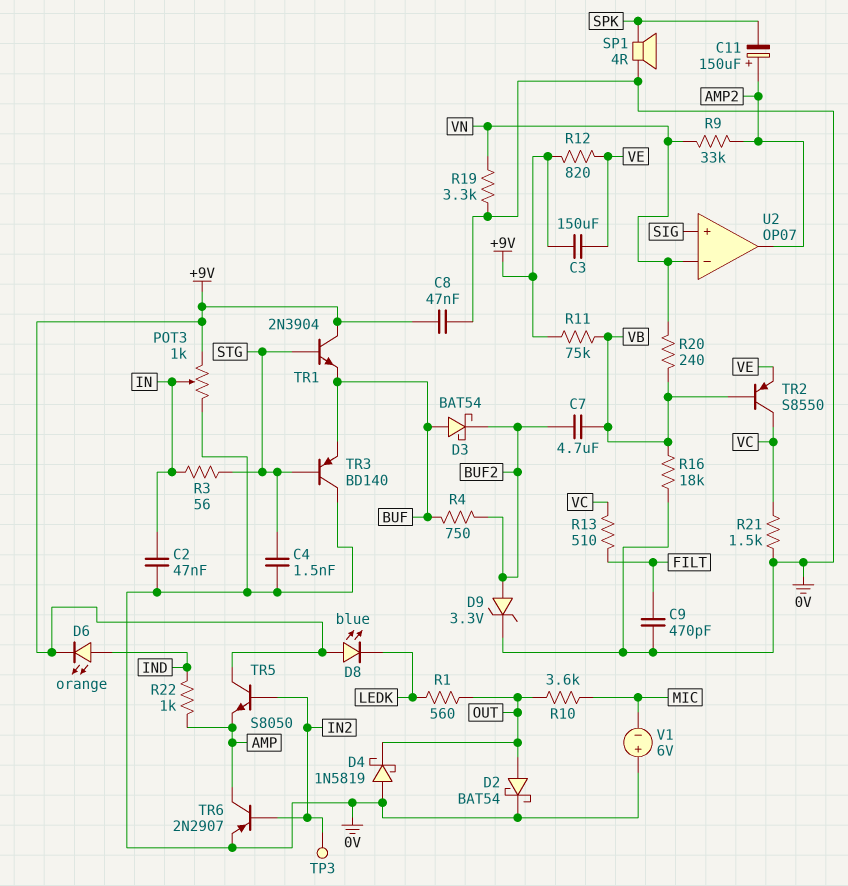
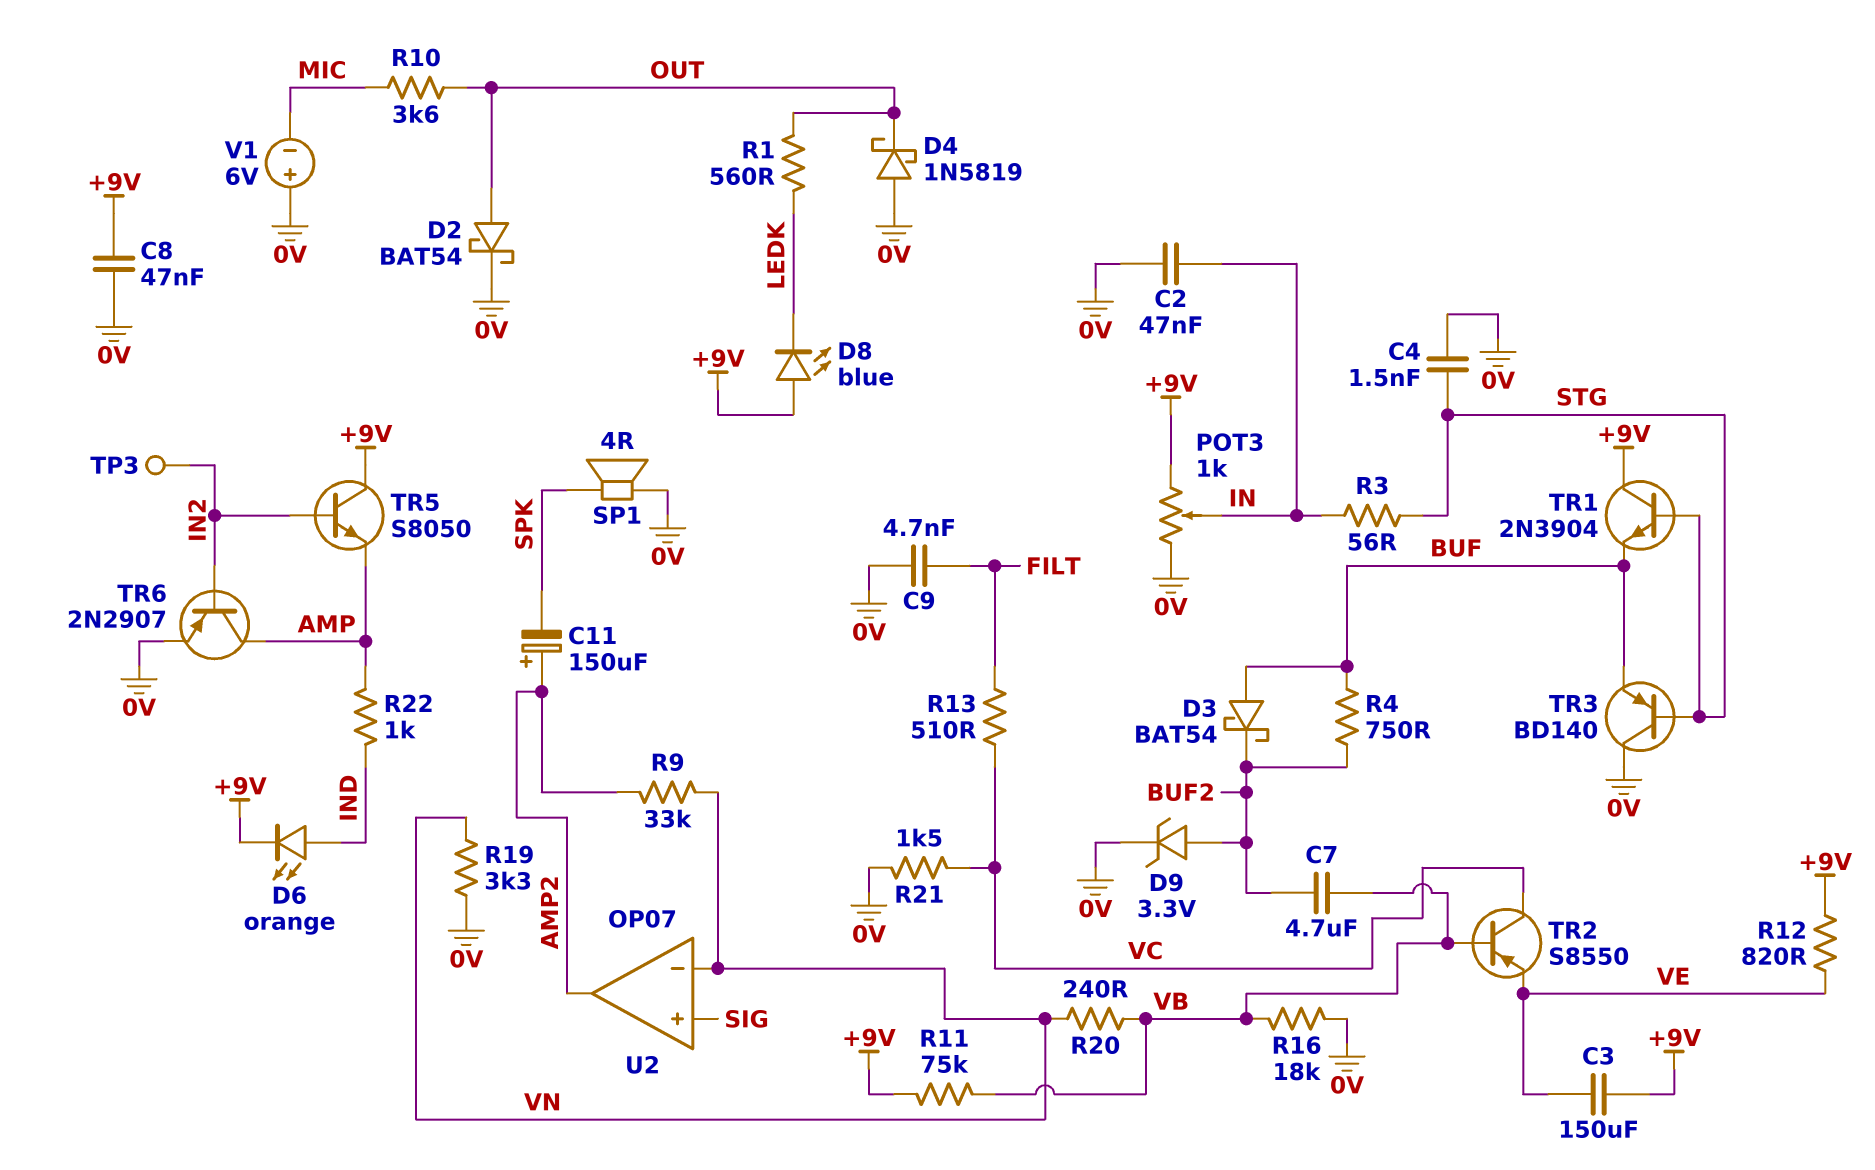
C9: 470pF (0V, FILT) -> 4.7nF (0V, FILT)

